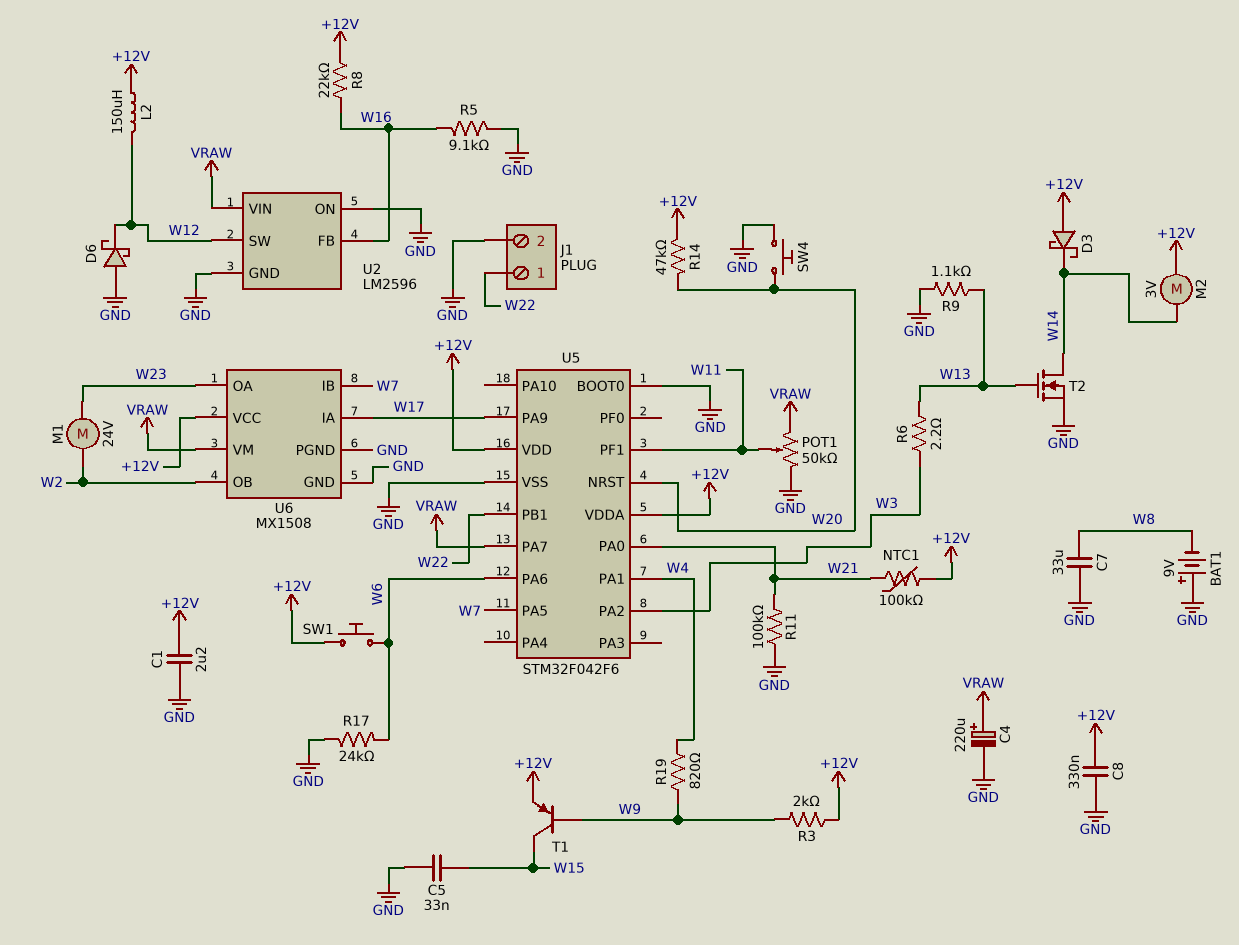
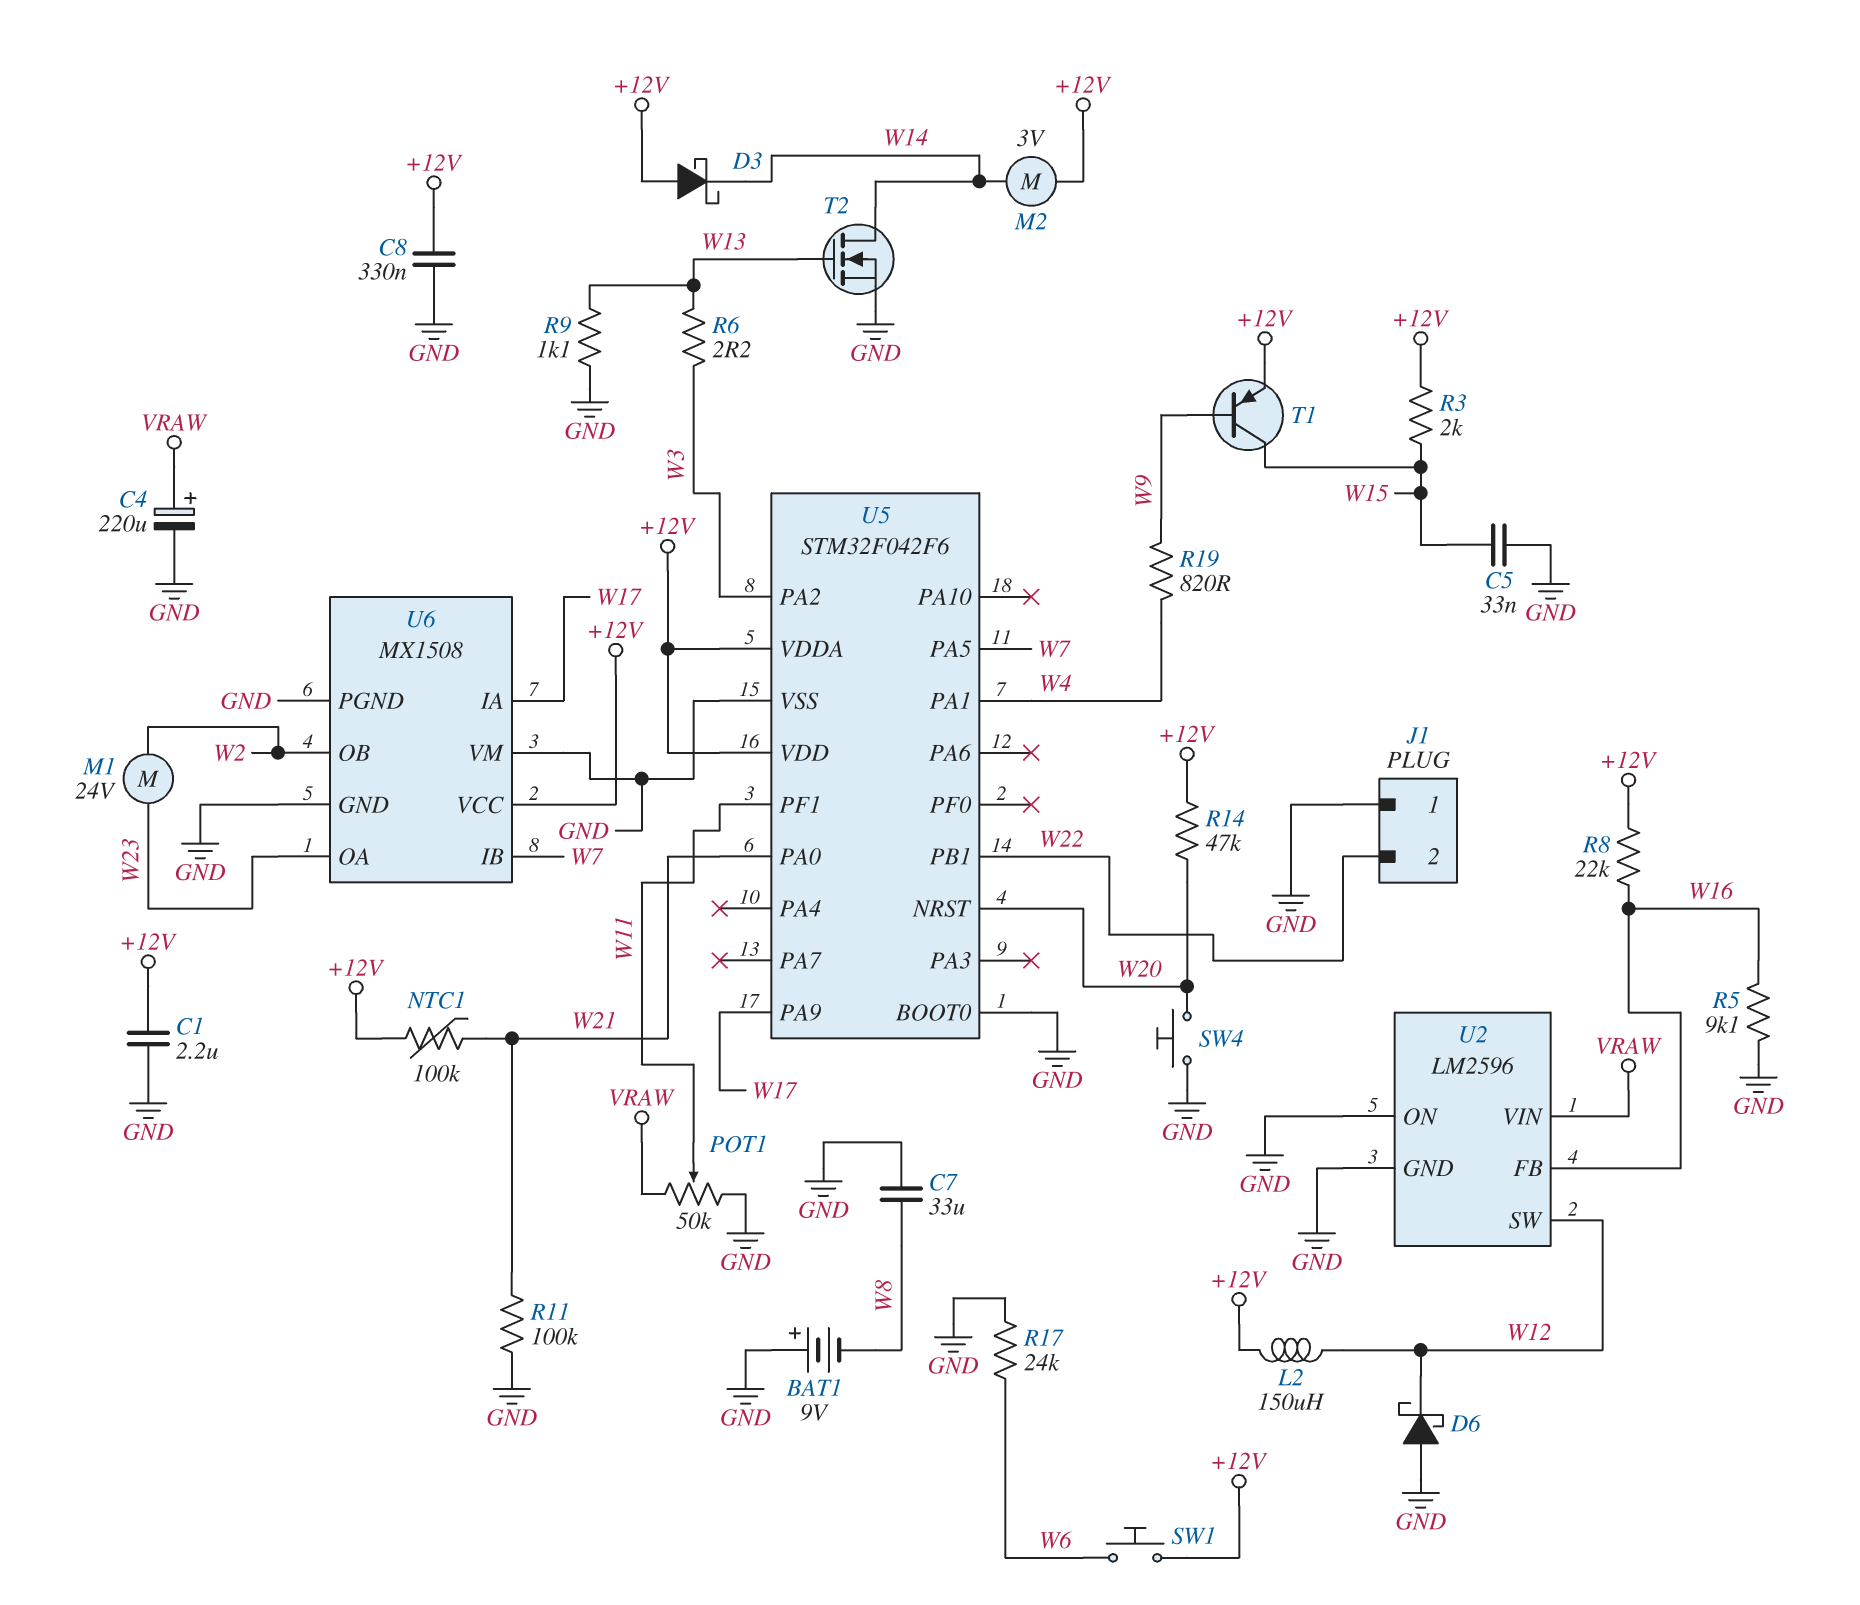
J1 pin 1: W22 -> GND
J1 pin 2: GND -> W22
R3: 2k (+12V, W9) -> 2k (+12V, W15)
U5 pin PA6: W6 -> none
U5 pin PA7: VRAW -> none
U6 pin VM: VRAW -> GND

